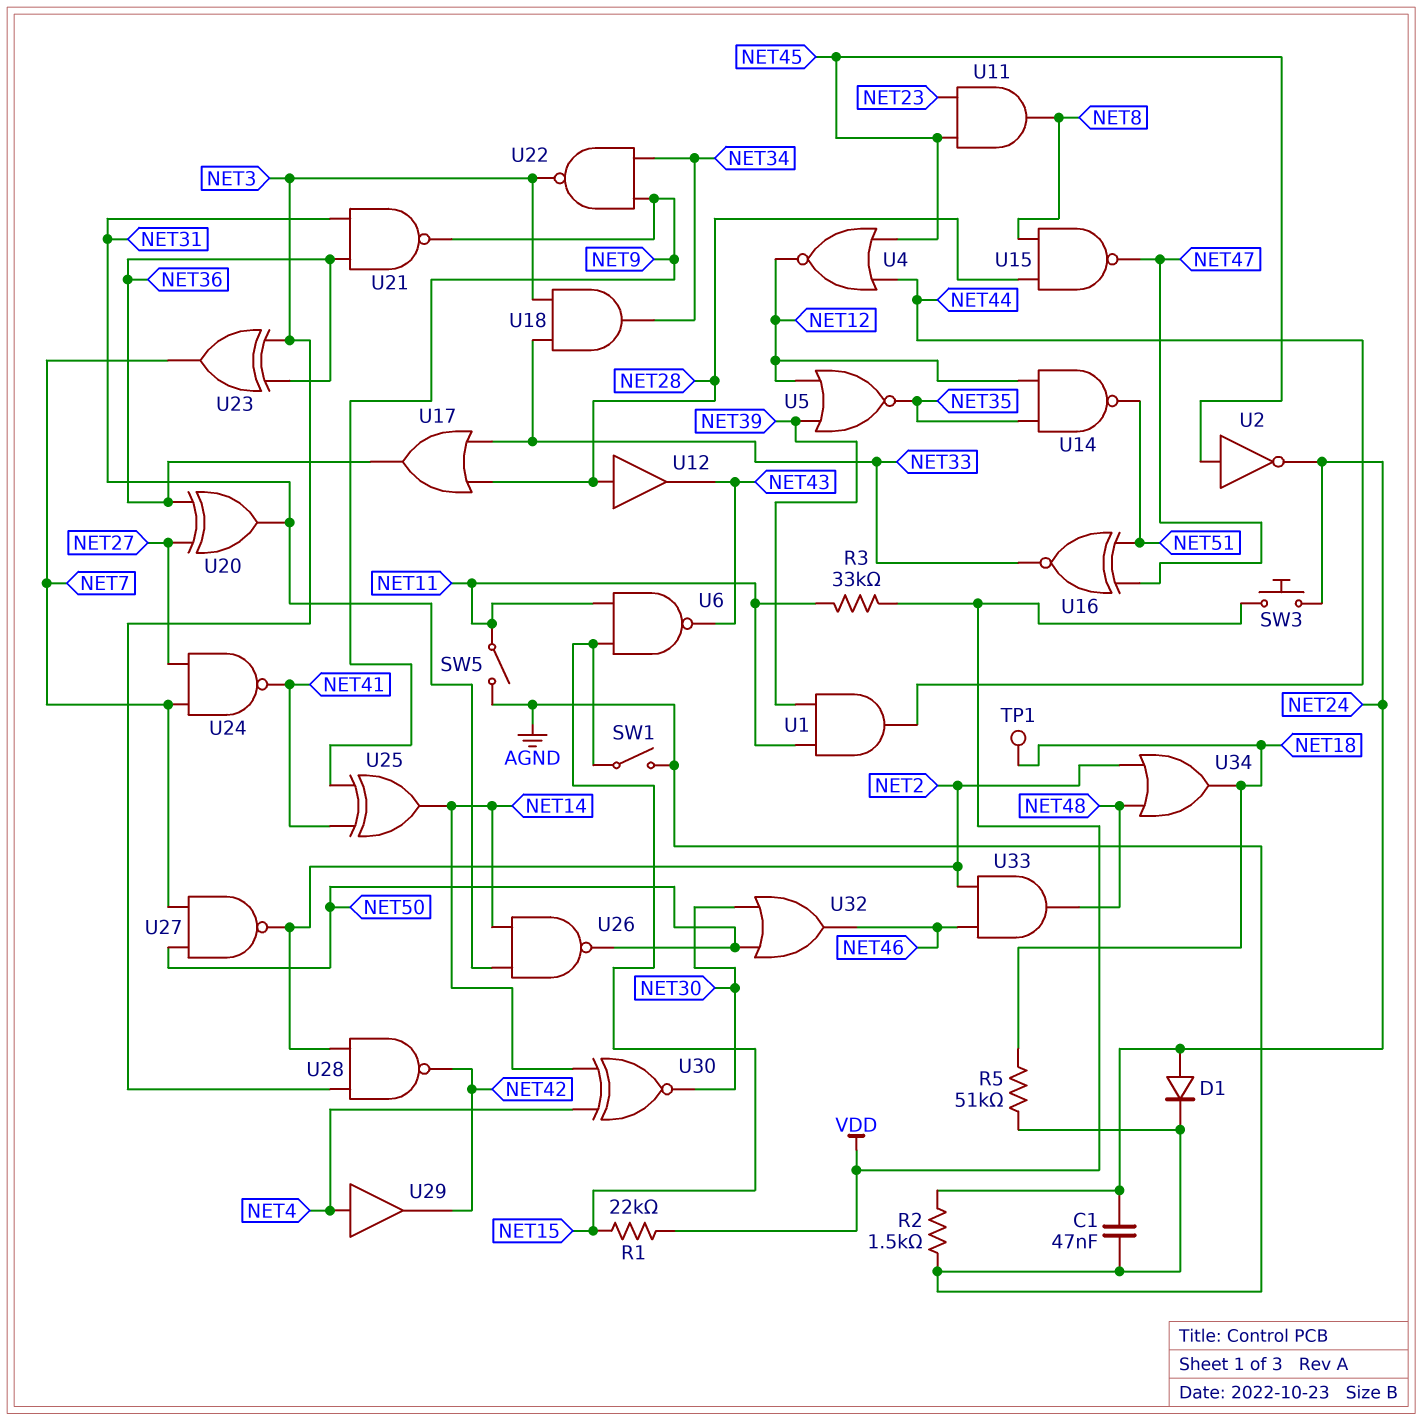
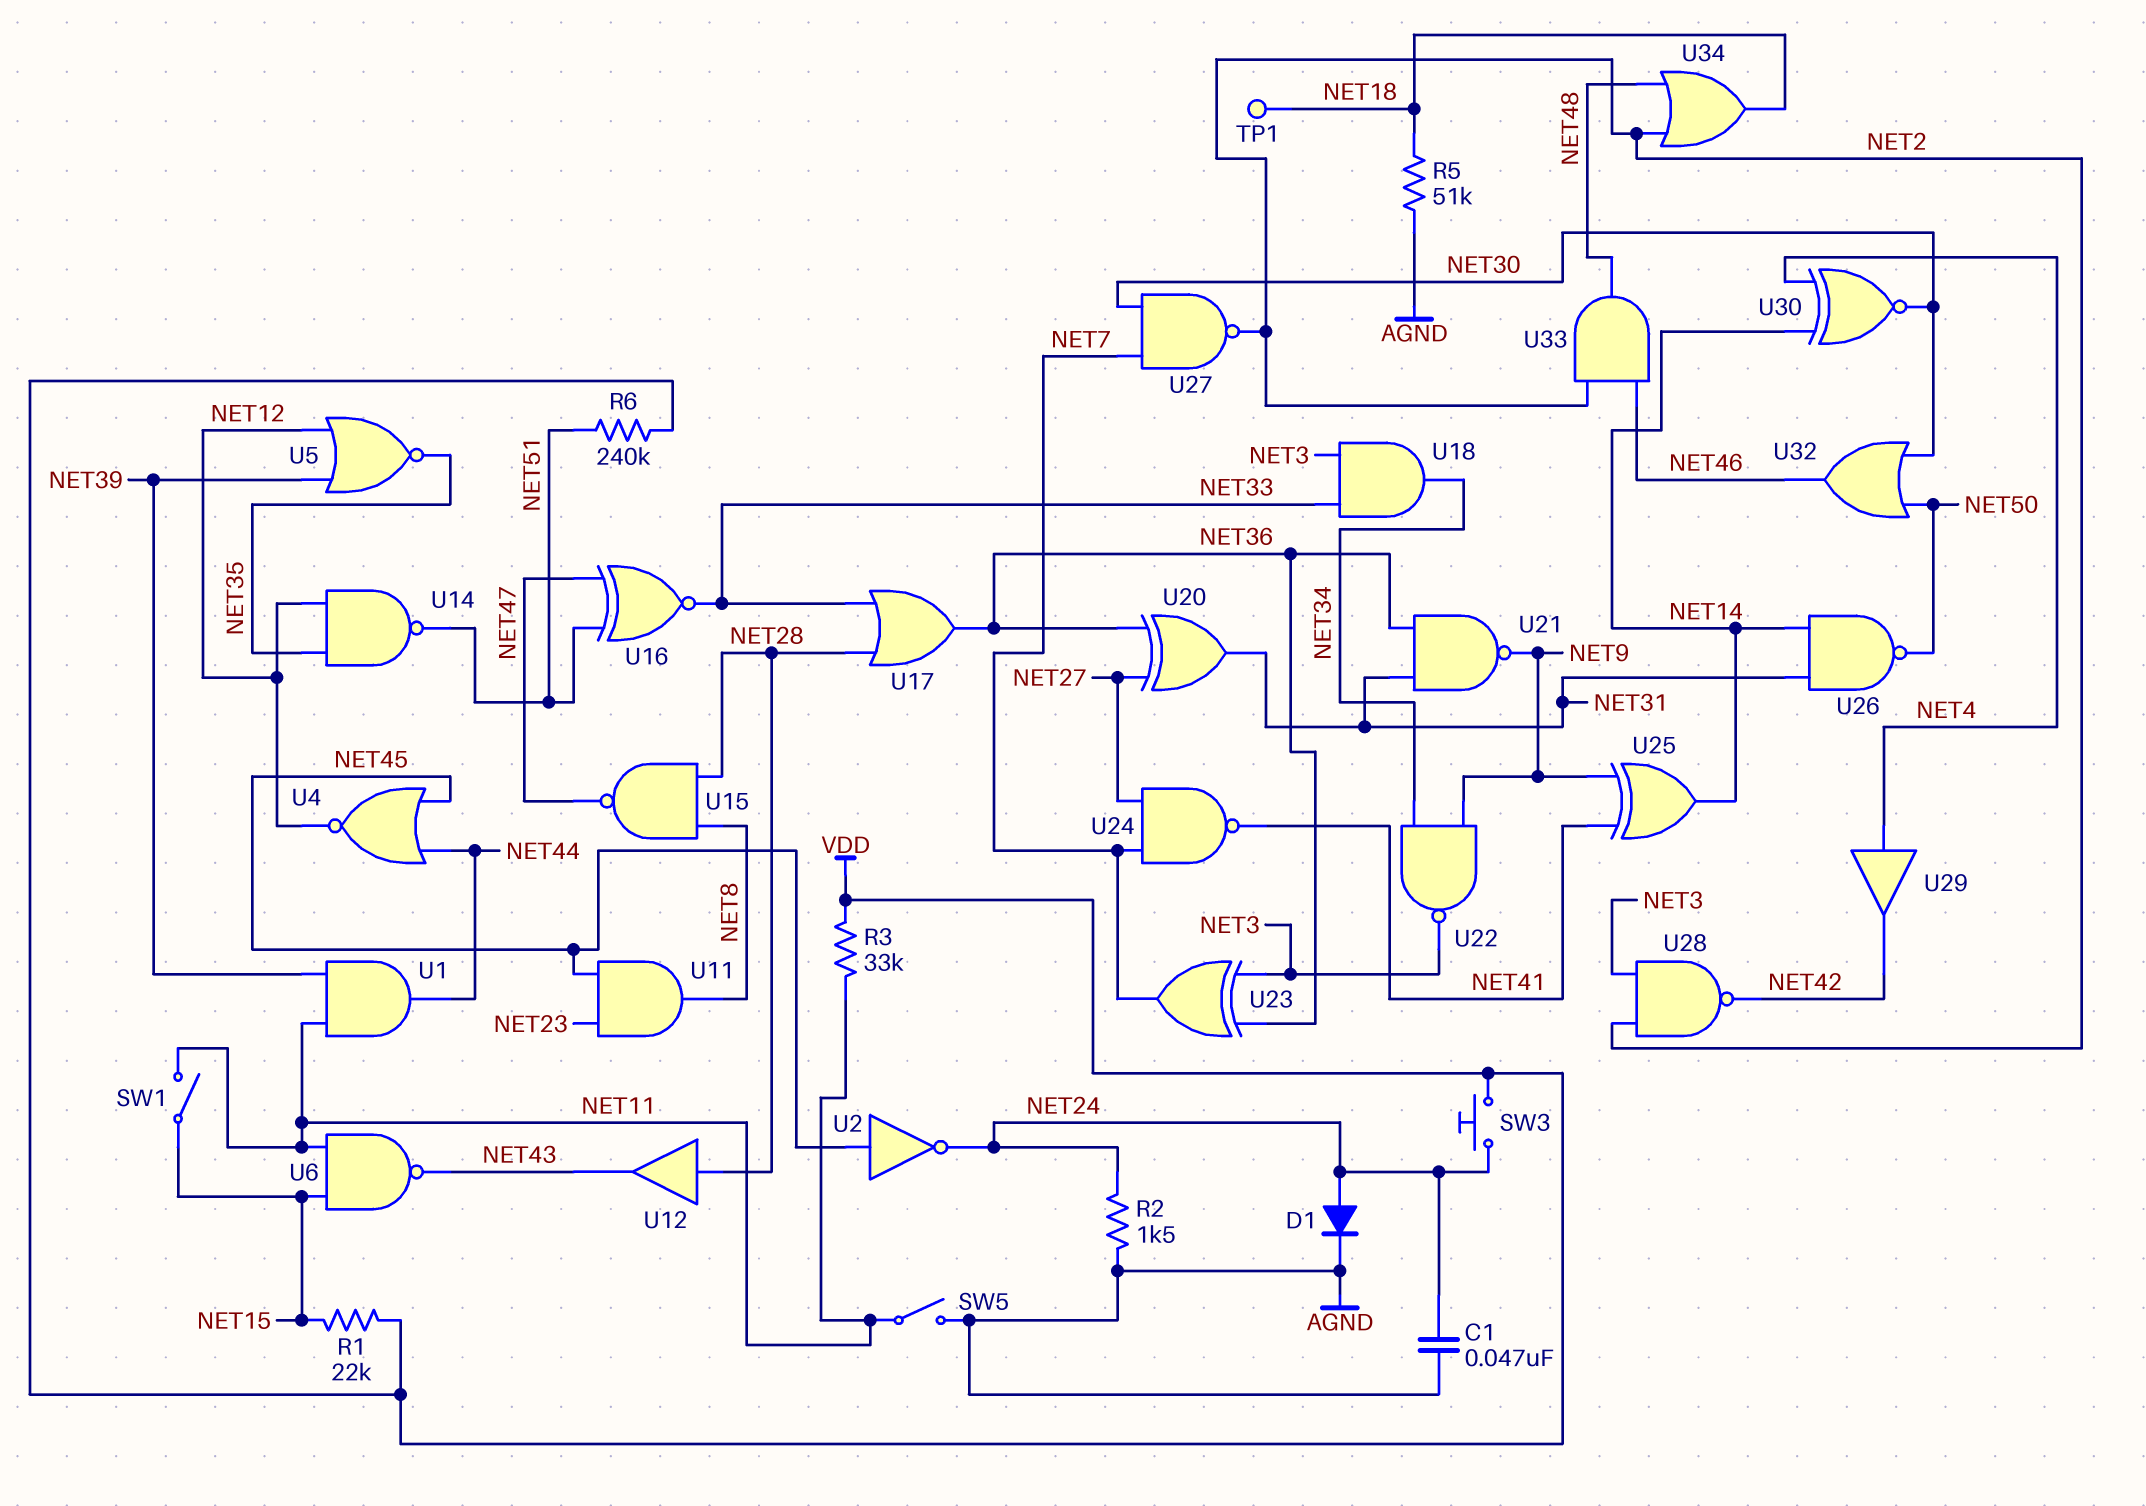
R6: none -> 240k (NET51, VDD)
SW1: switch (AGND, NET15) -> switch (NET11, NET15)
U27: NAND (in NET7, in NET50, out NET2) -> NAND (in NET7, in NET30, out NET2)

